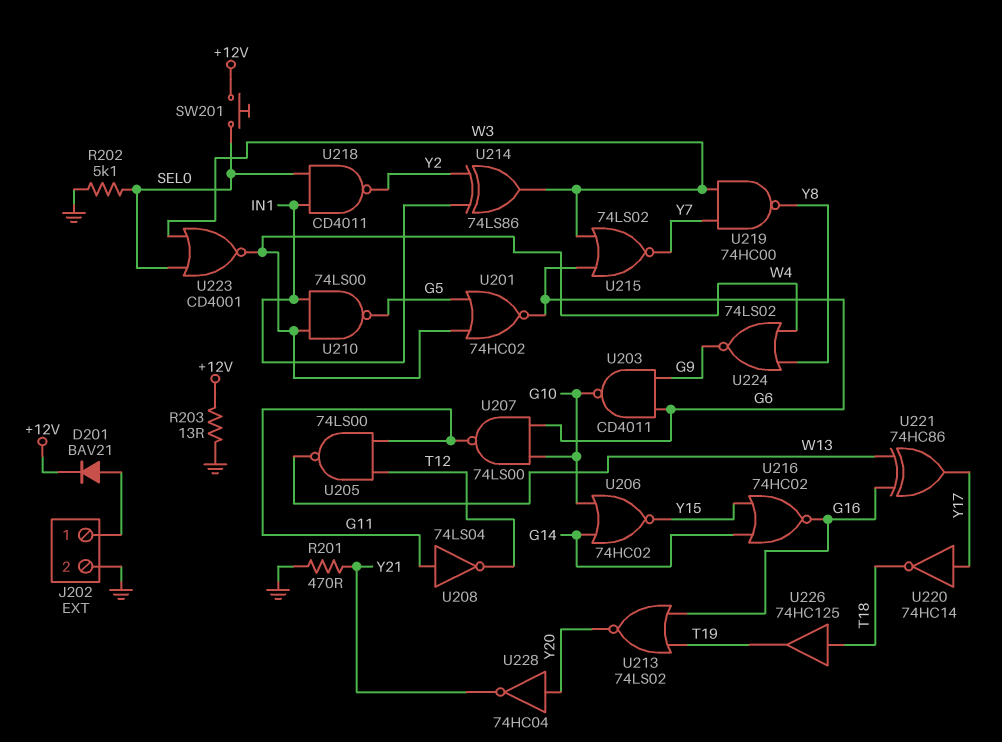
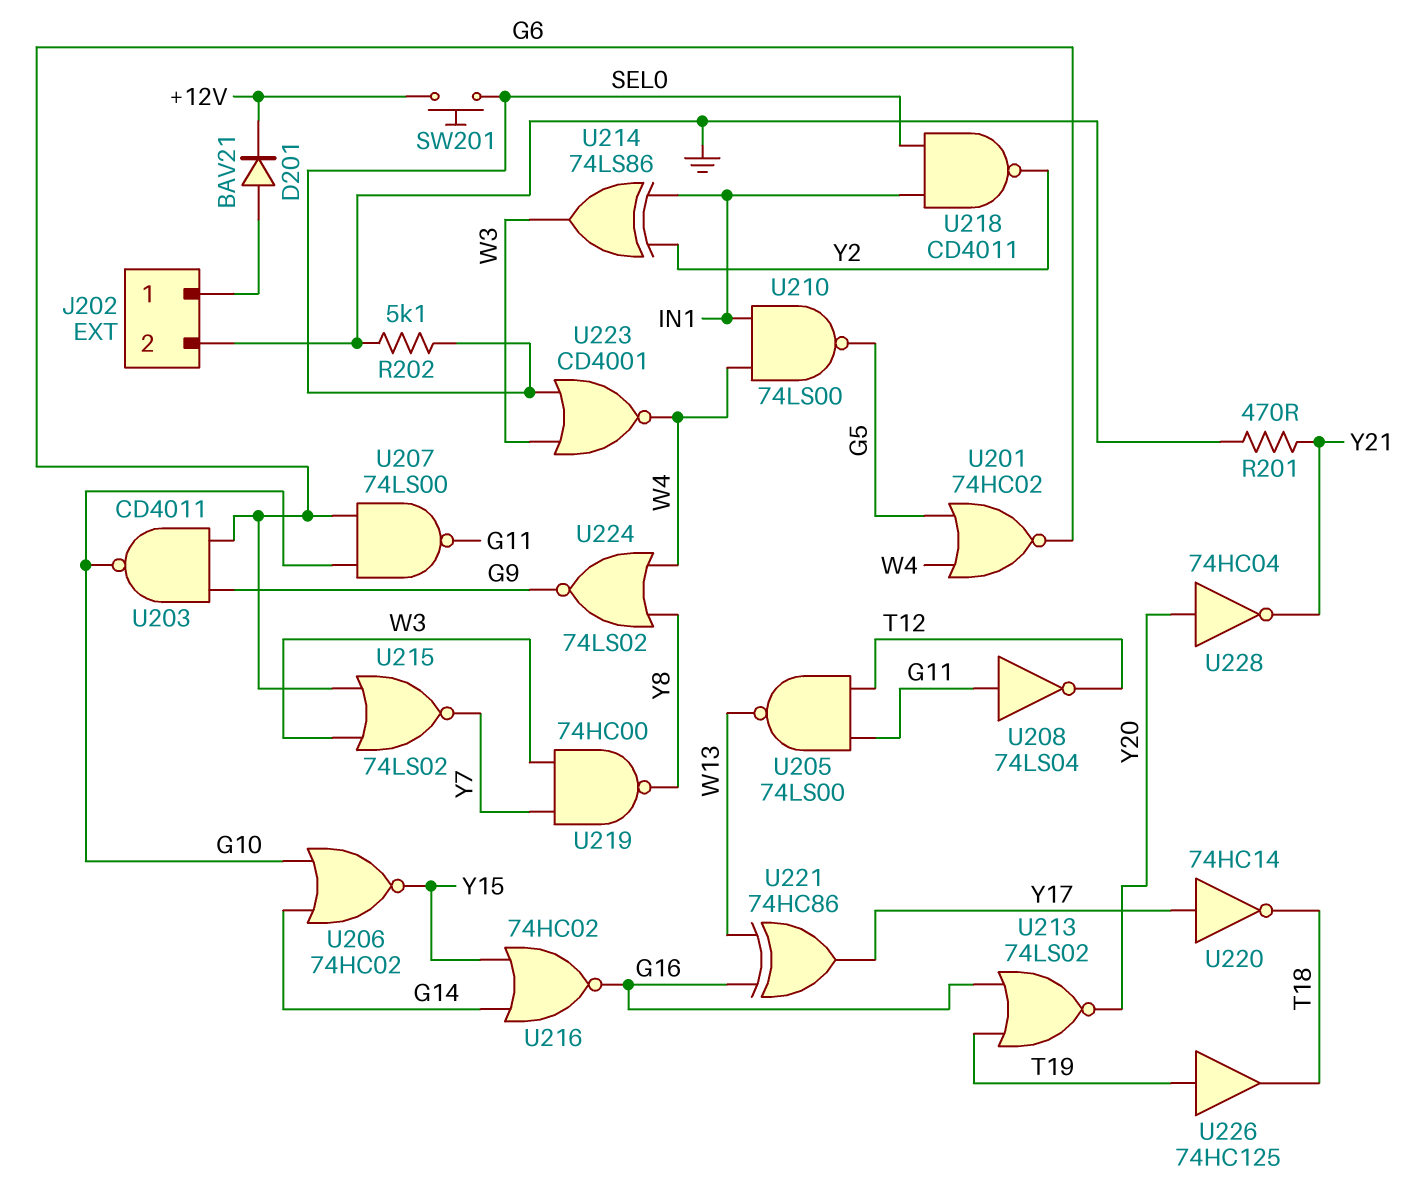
R203: 13 (+12V, GND) -> none
U226: buffer 74HC125 (in T18, out T19) -> buffer 74HC125 (in T19, out T18)

